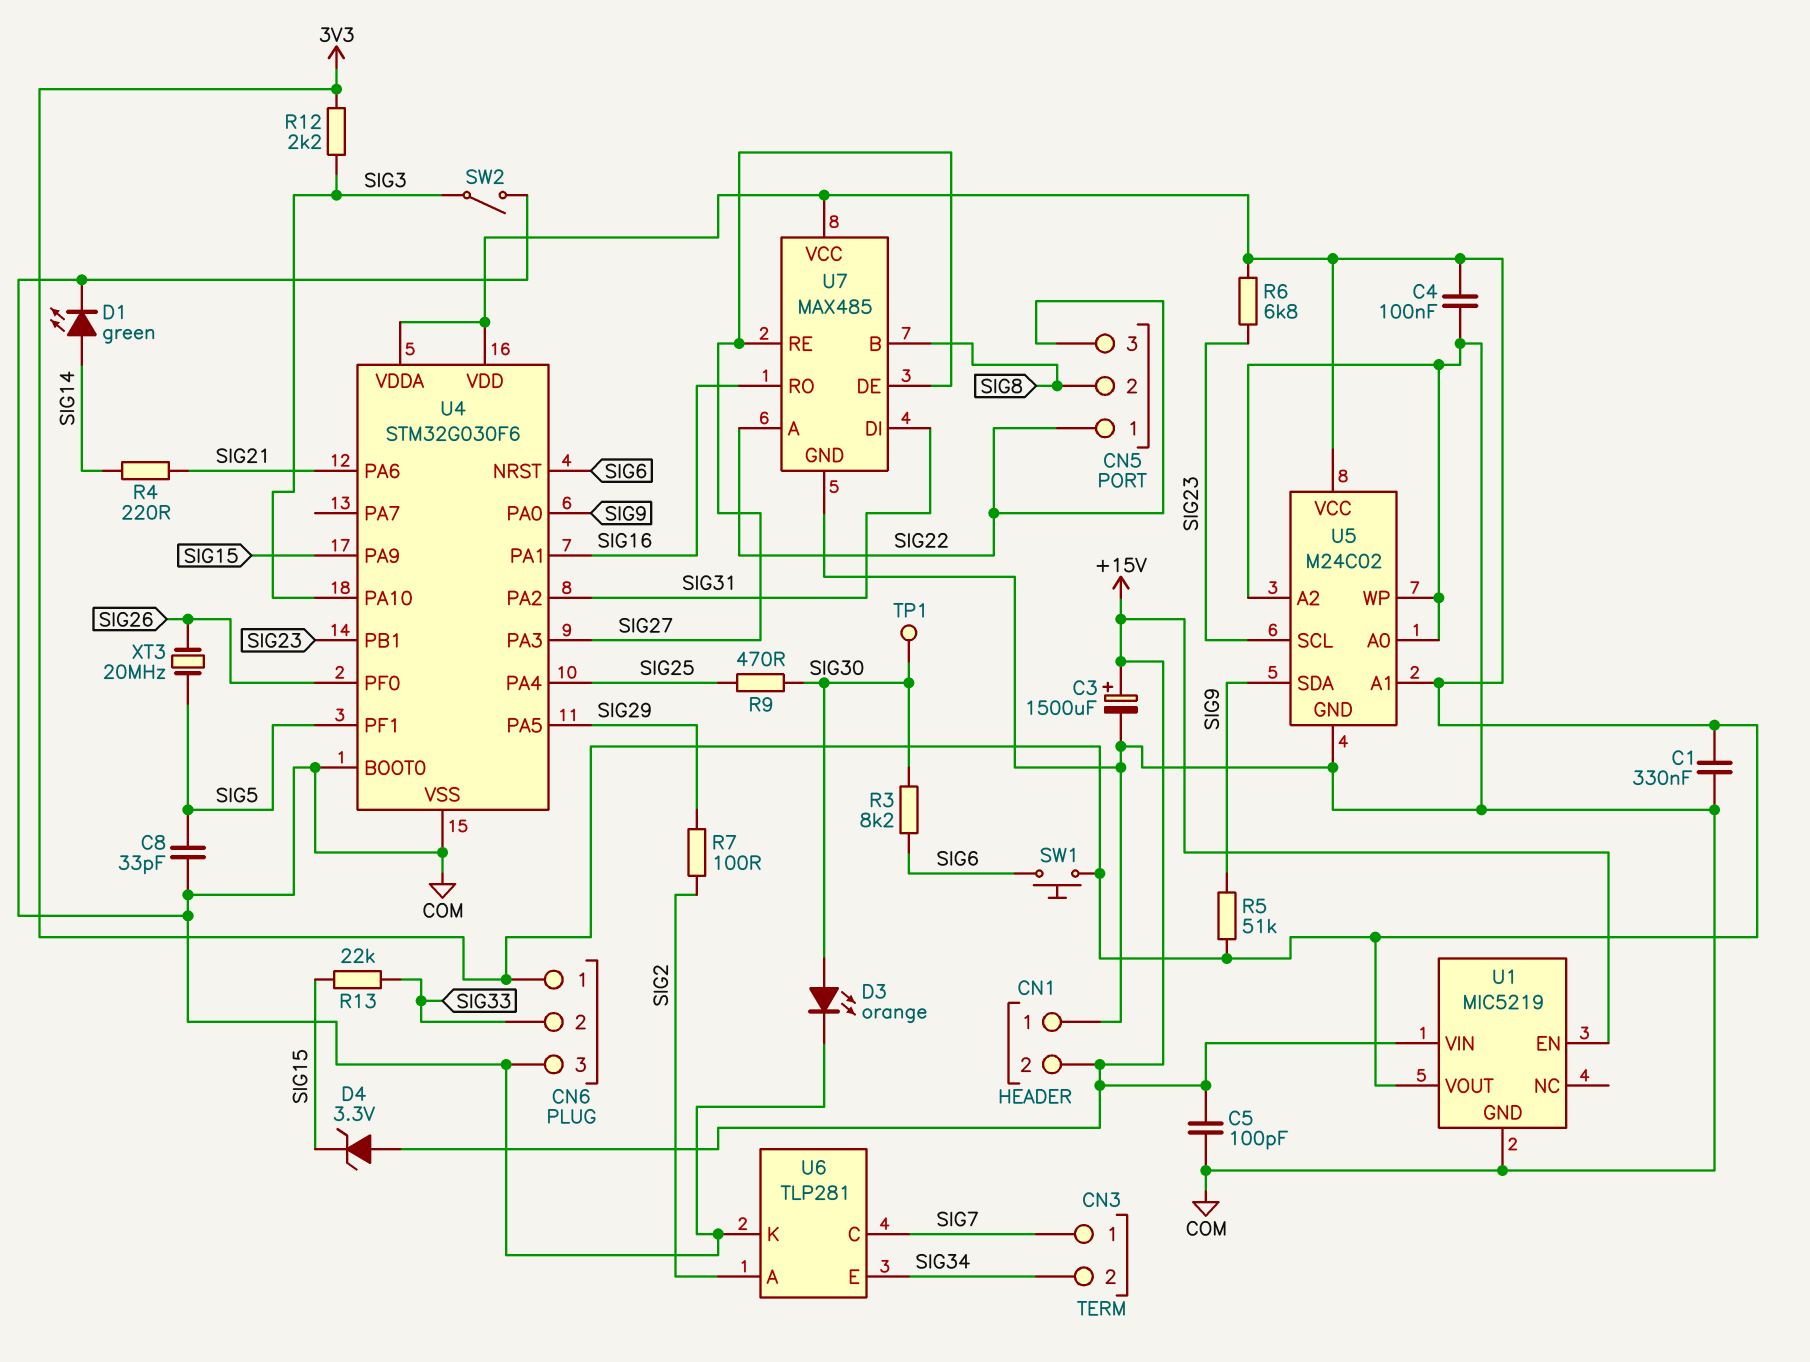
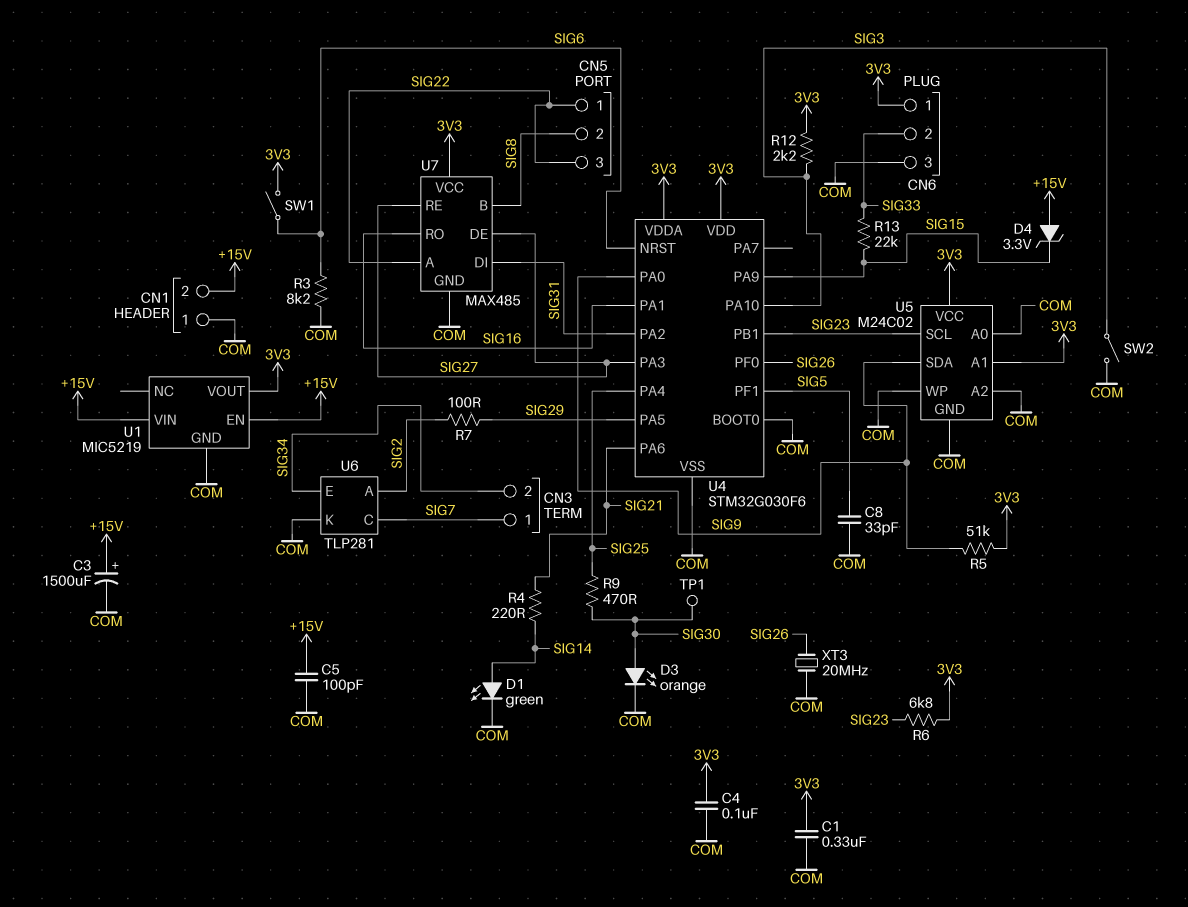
R3: 8.2k (SIG6, SIG30) -> 8.2k (COM, SIG6)
SW1: button (3V3, SIG6) -> switch (3V3, SIG6)
XT3: 20MHz (SIG5, SIG26) -> 20MHz (COM, SIG26)

